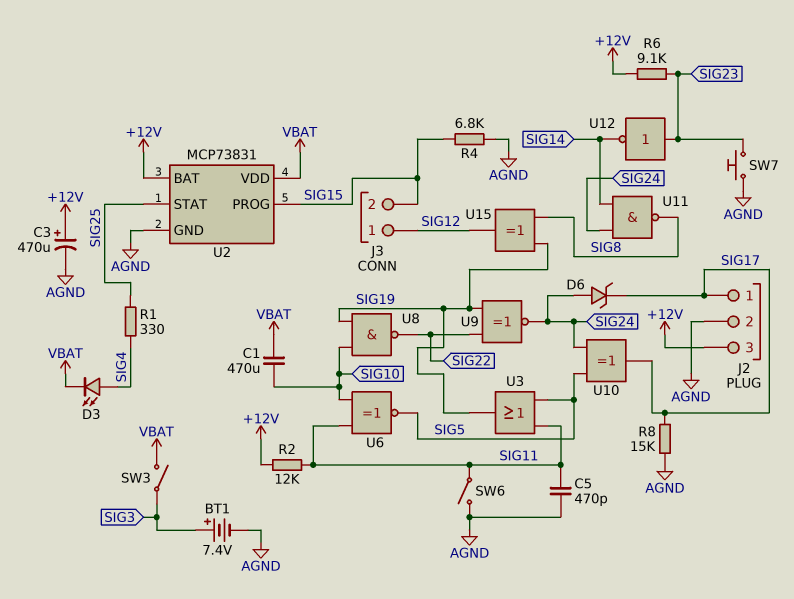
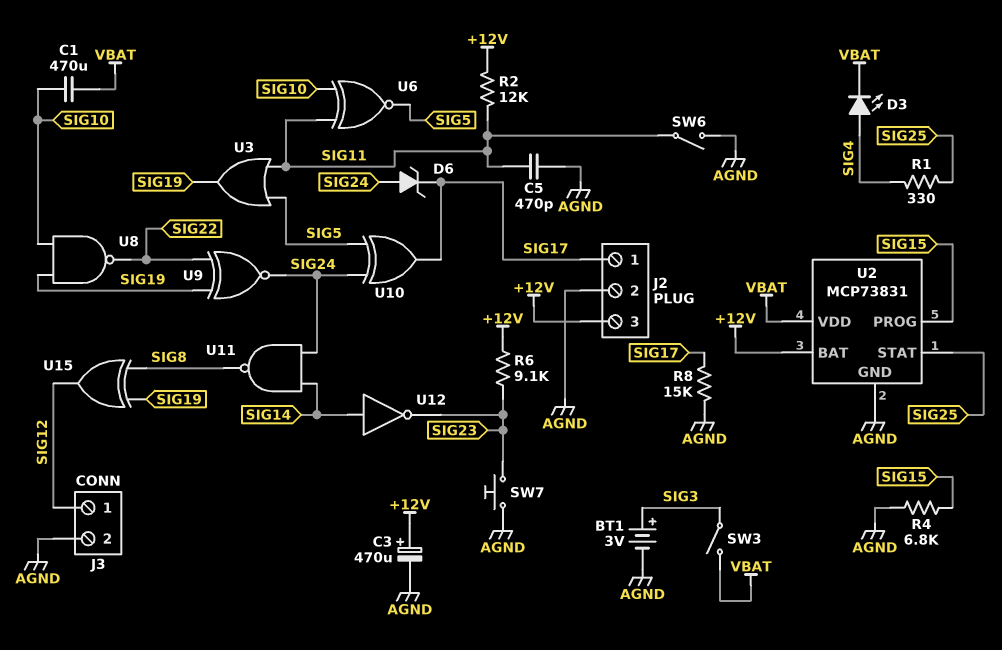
BT1: 7.4V (plus SIG3, minus AGND) -> 3V (plus SIG3, minus AGND)
J3 pin 2: SIG15 -> AGND
U12: NOT (in SIG23, out SIG14) -> NOT (in SIG14, out SIG23)

